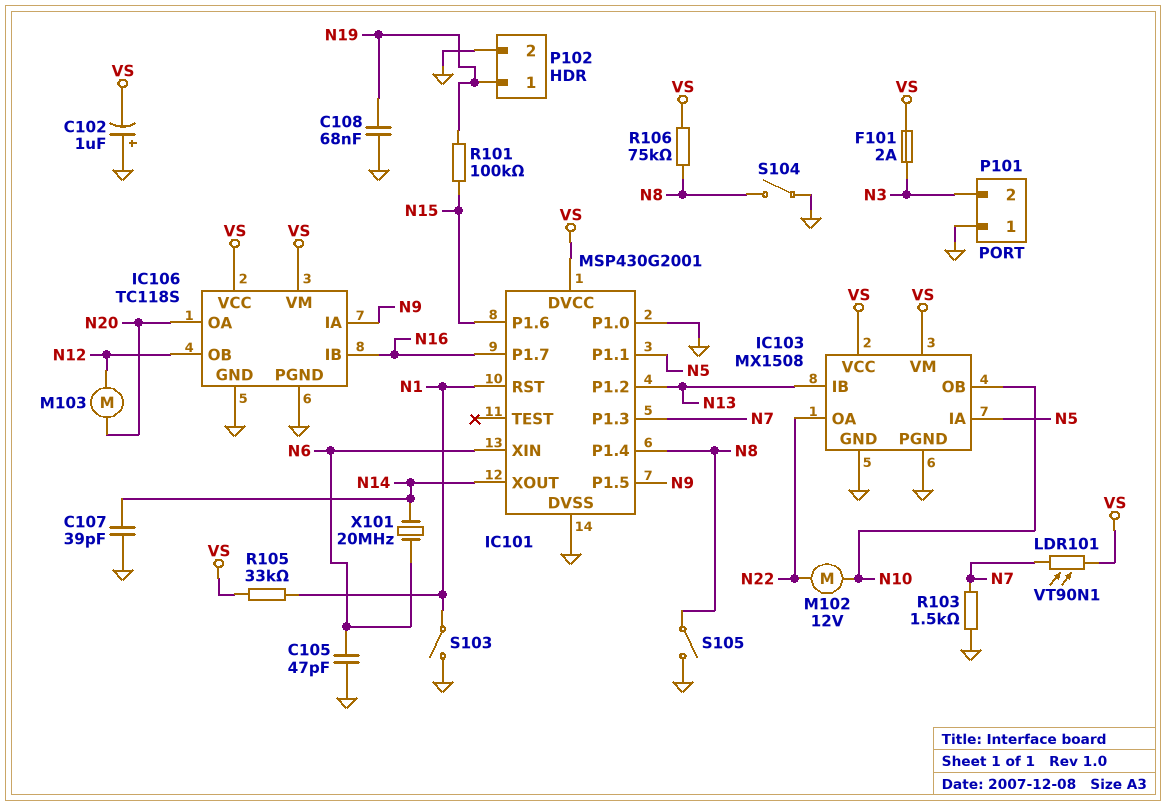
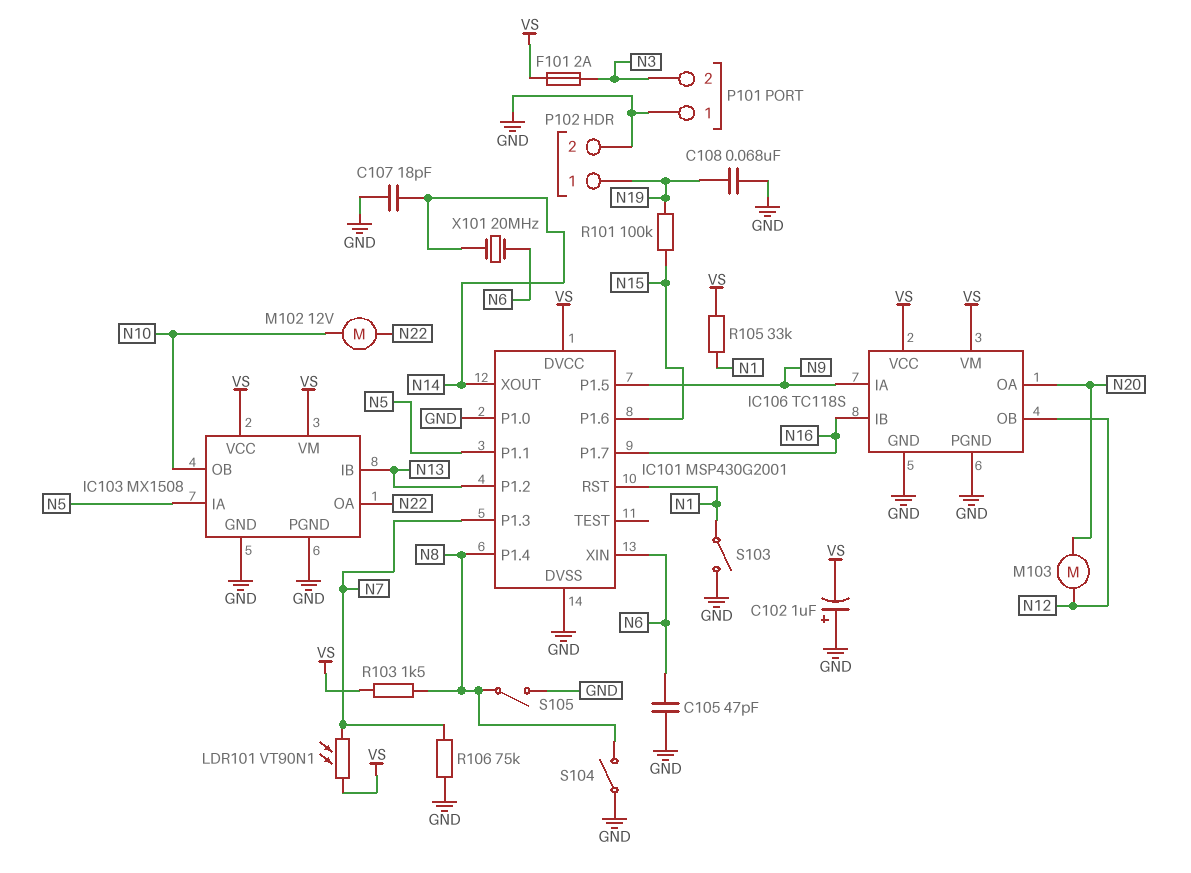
C107: 39pF (GND, N14) -> 18pF (GND, N14)
R103: 1.5k (GND, N7) -> 1.5k (N8, VS)
R106: 75k (N8, VS) -> 75k (GND, N7)

